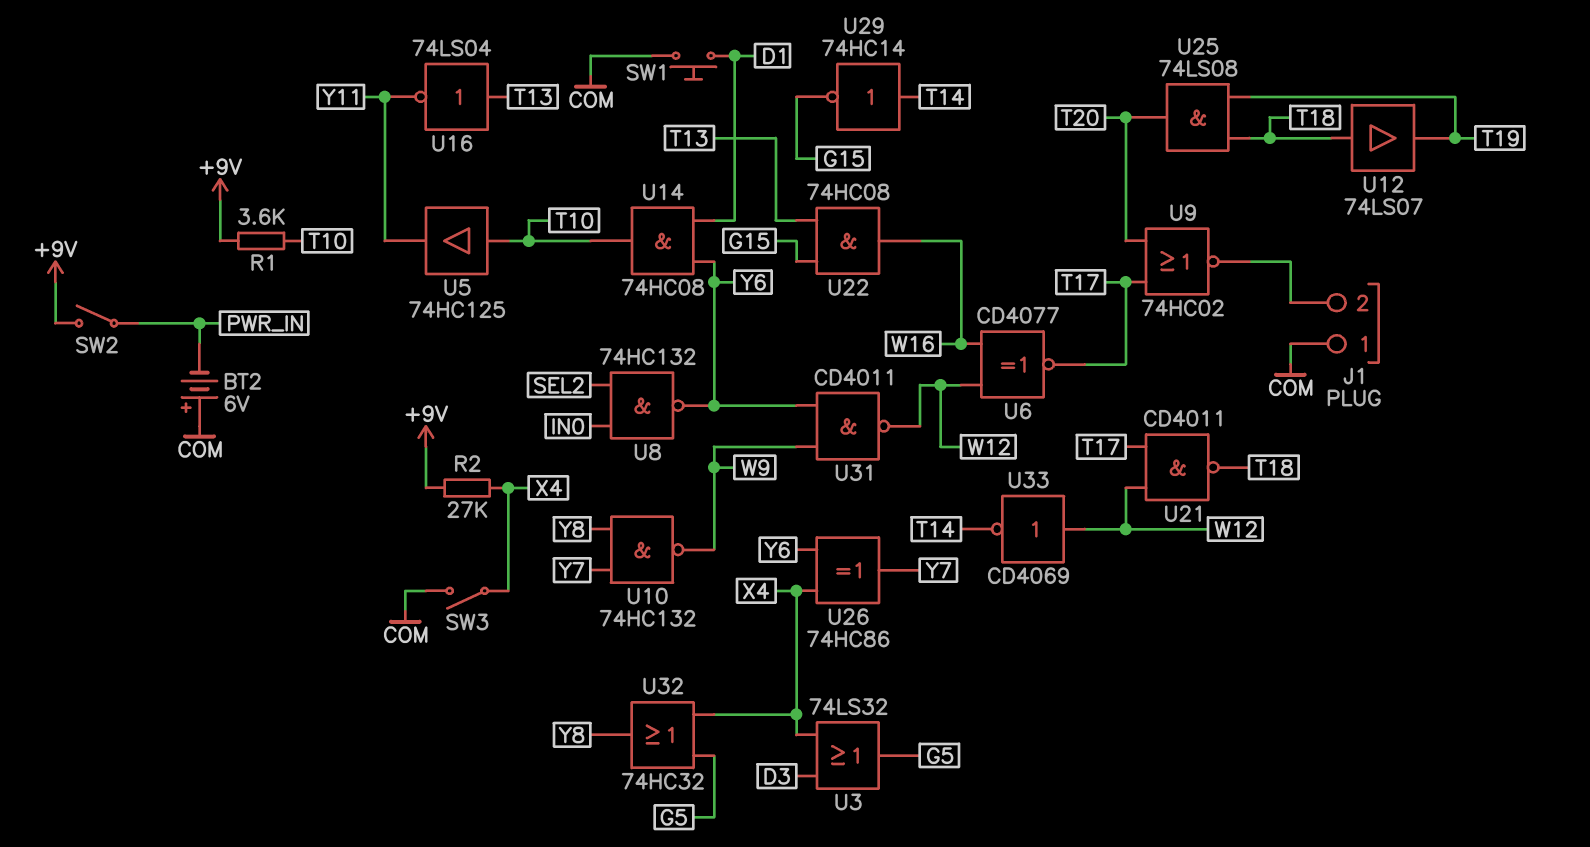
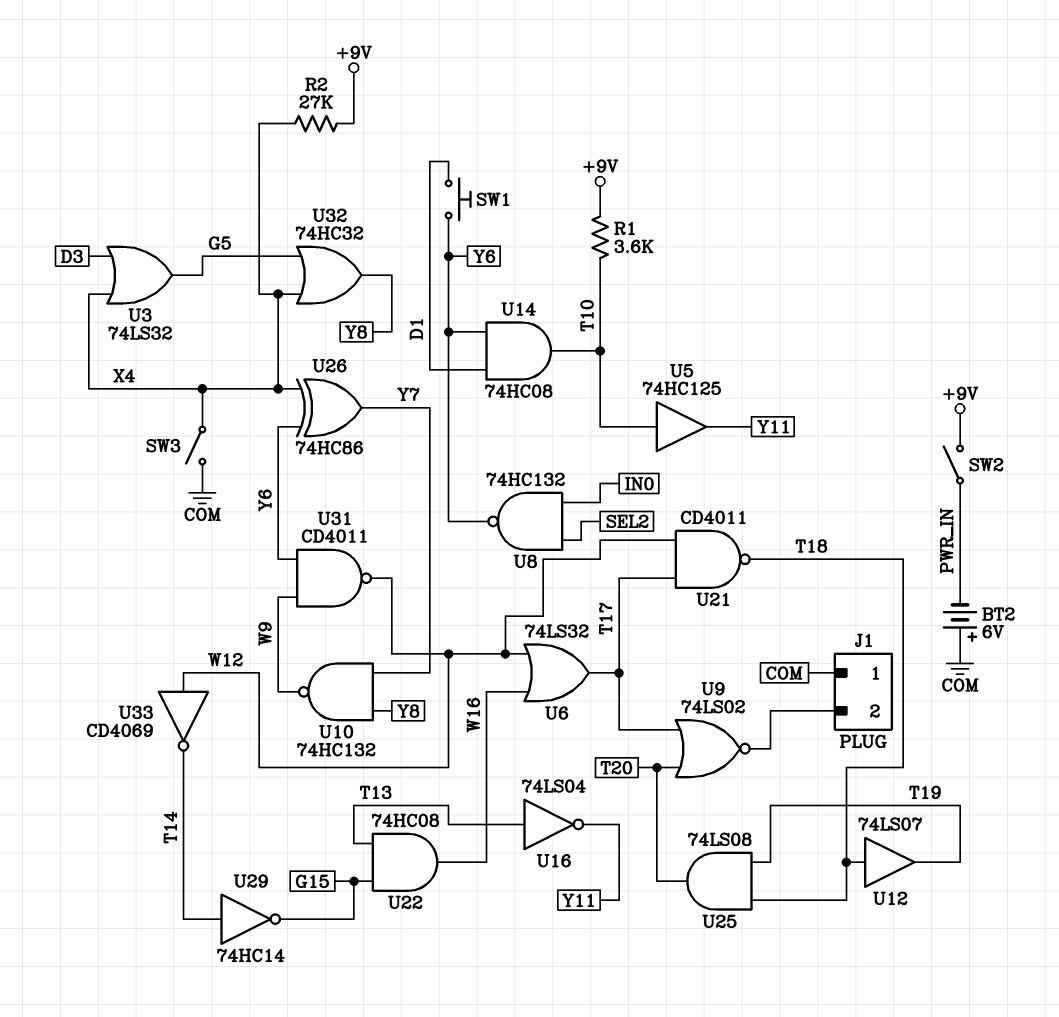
SW1: button (COM, D1) -> button (D1, Y6)
U6: XNOR CD4077 (in W12, in W16, out T17) -> OR 74LS32 (in W12, in W16, out T17)
U9: NOR 74HC02 (in T17, in T20, out J1/2) -> NOR 74LS02 (in T17, in T20, out J1/2)

